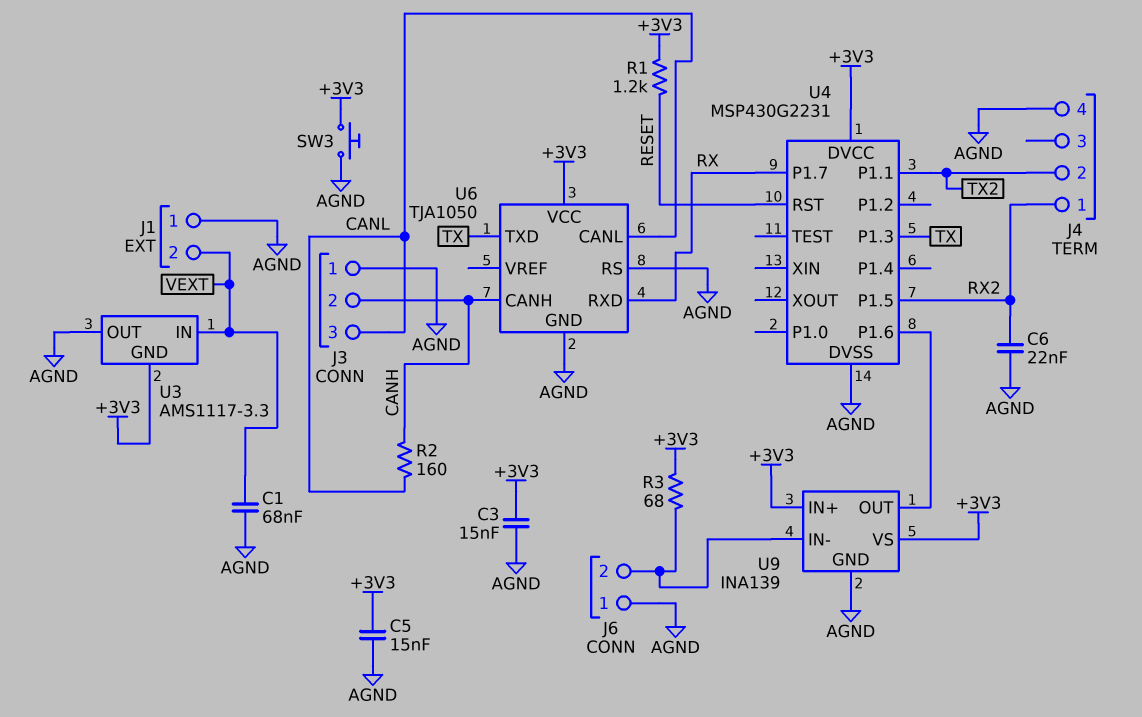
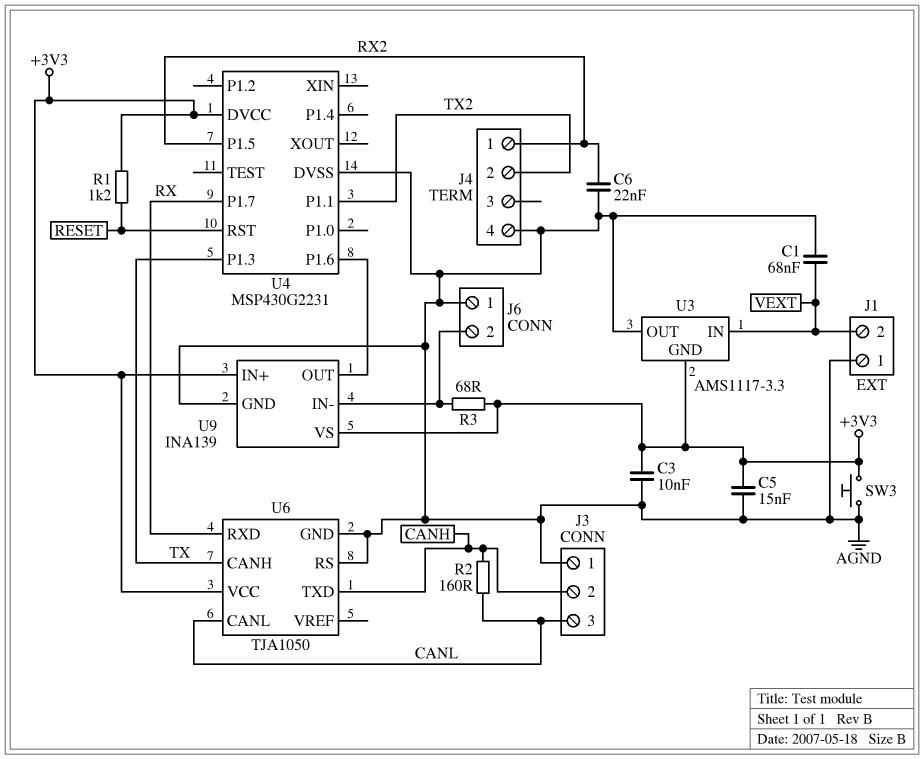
C3: 15nF (+3V3, AGND) -> 10nF (+3V3, AGND)
U6 pin CANH: CANH -> TX
U6 pin TXD: TX -> CANH

